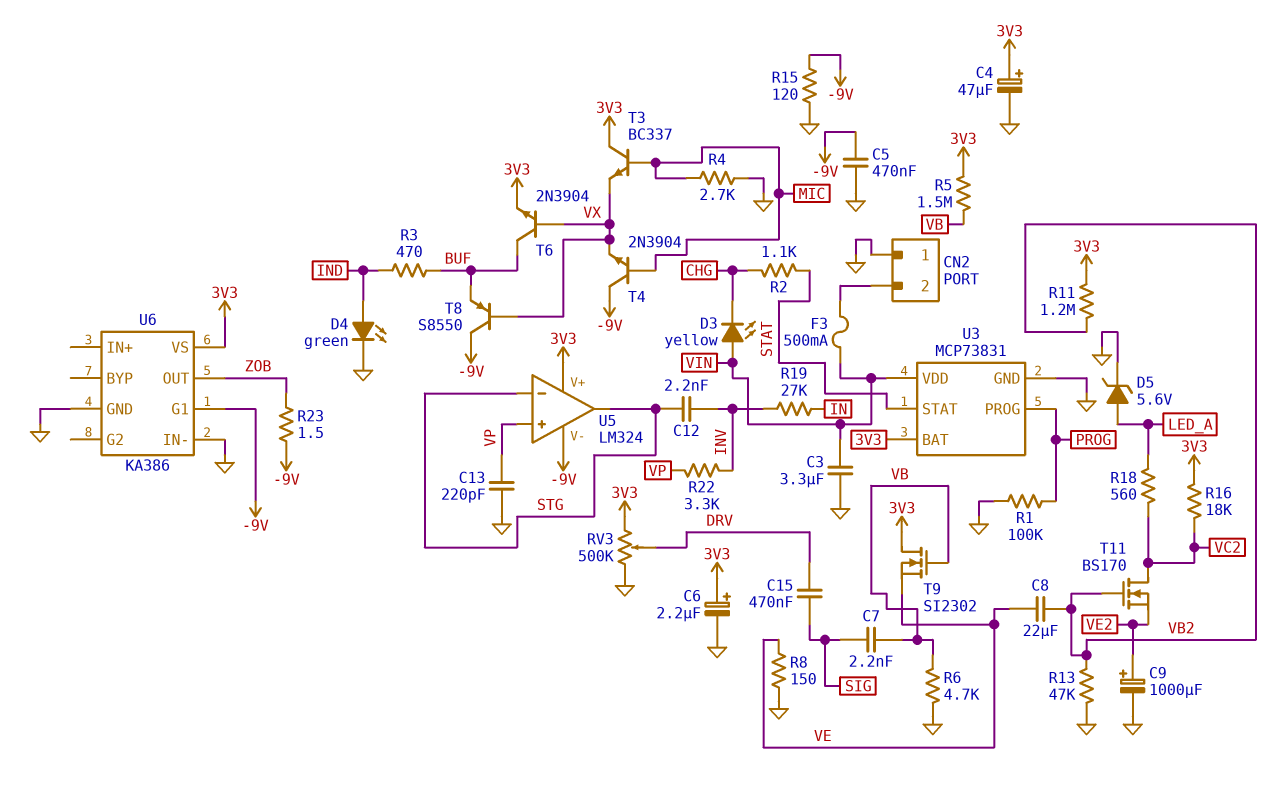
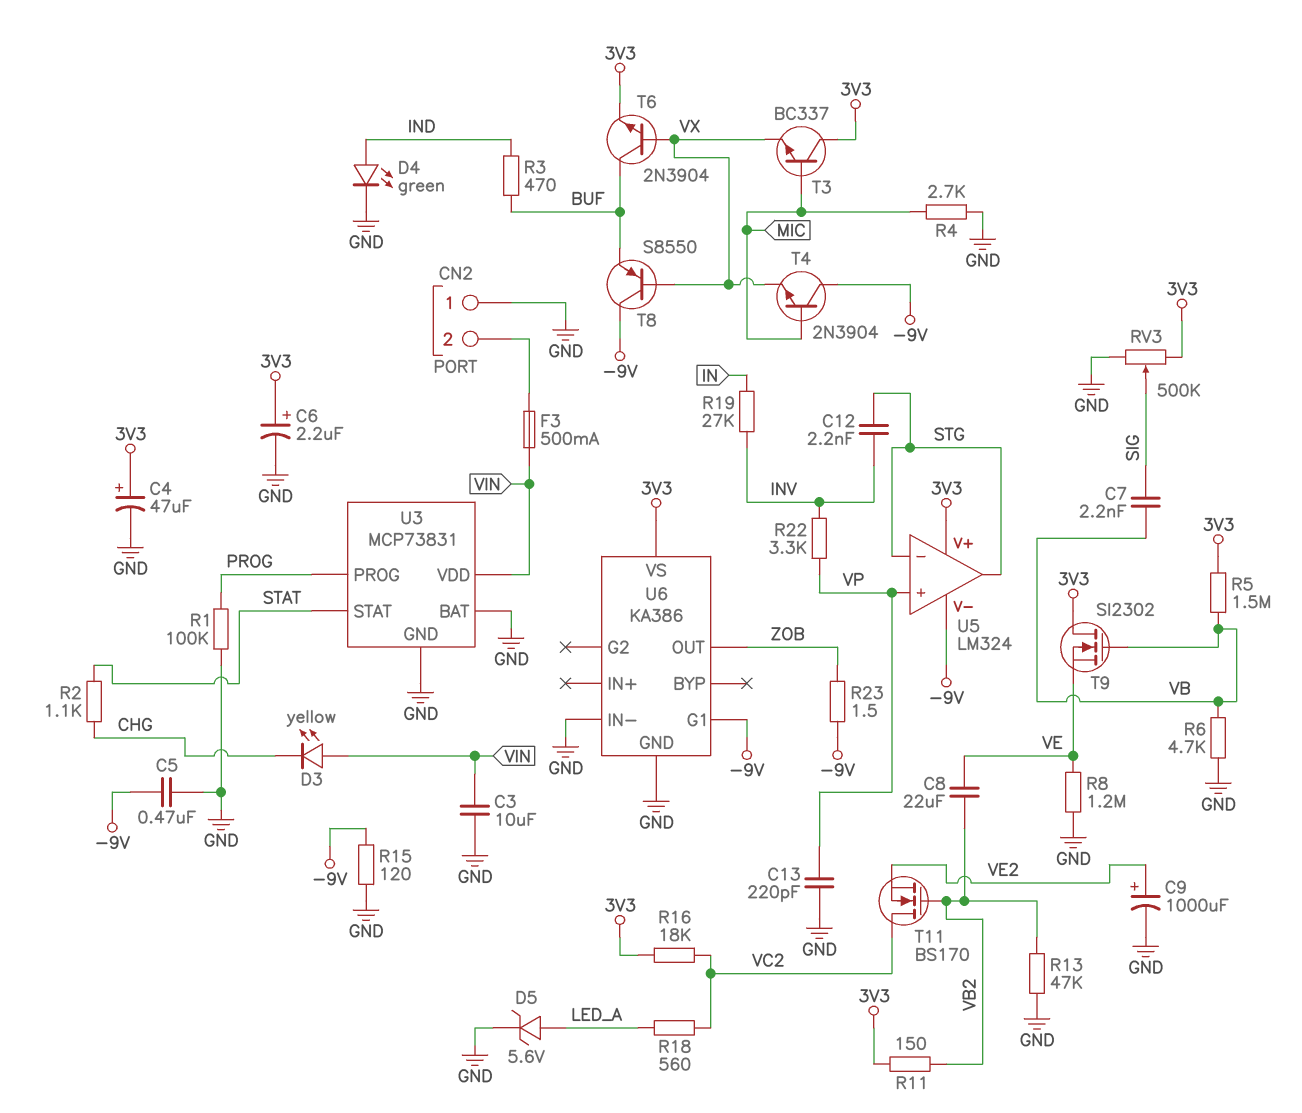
C3: 3.3uF (GND, VIN) -> 10uF (GND, VIN)
C15: 470nF (DRV, SIG) -> none
R8: 150 (GND, VE) -> 1.2M (GND, VE)
R11: 1.2M (3V3, VB2) -> 150 (3V3, VB2)
RV3: 500k (3V3, GND, wiper DRV) -> 500k (3V3, GND, wiper SIG)
U3 pin BAT: 3V3 -> GND

